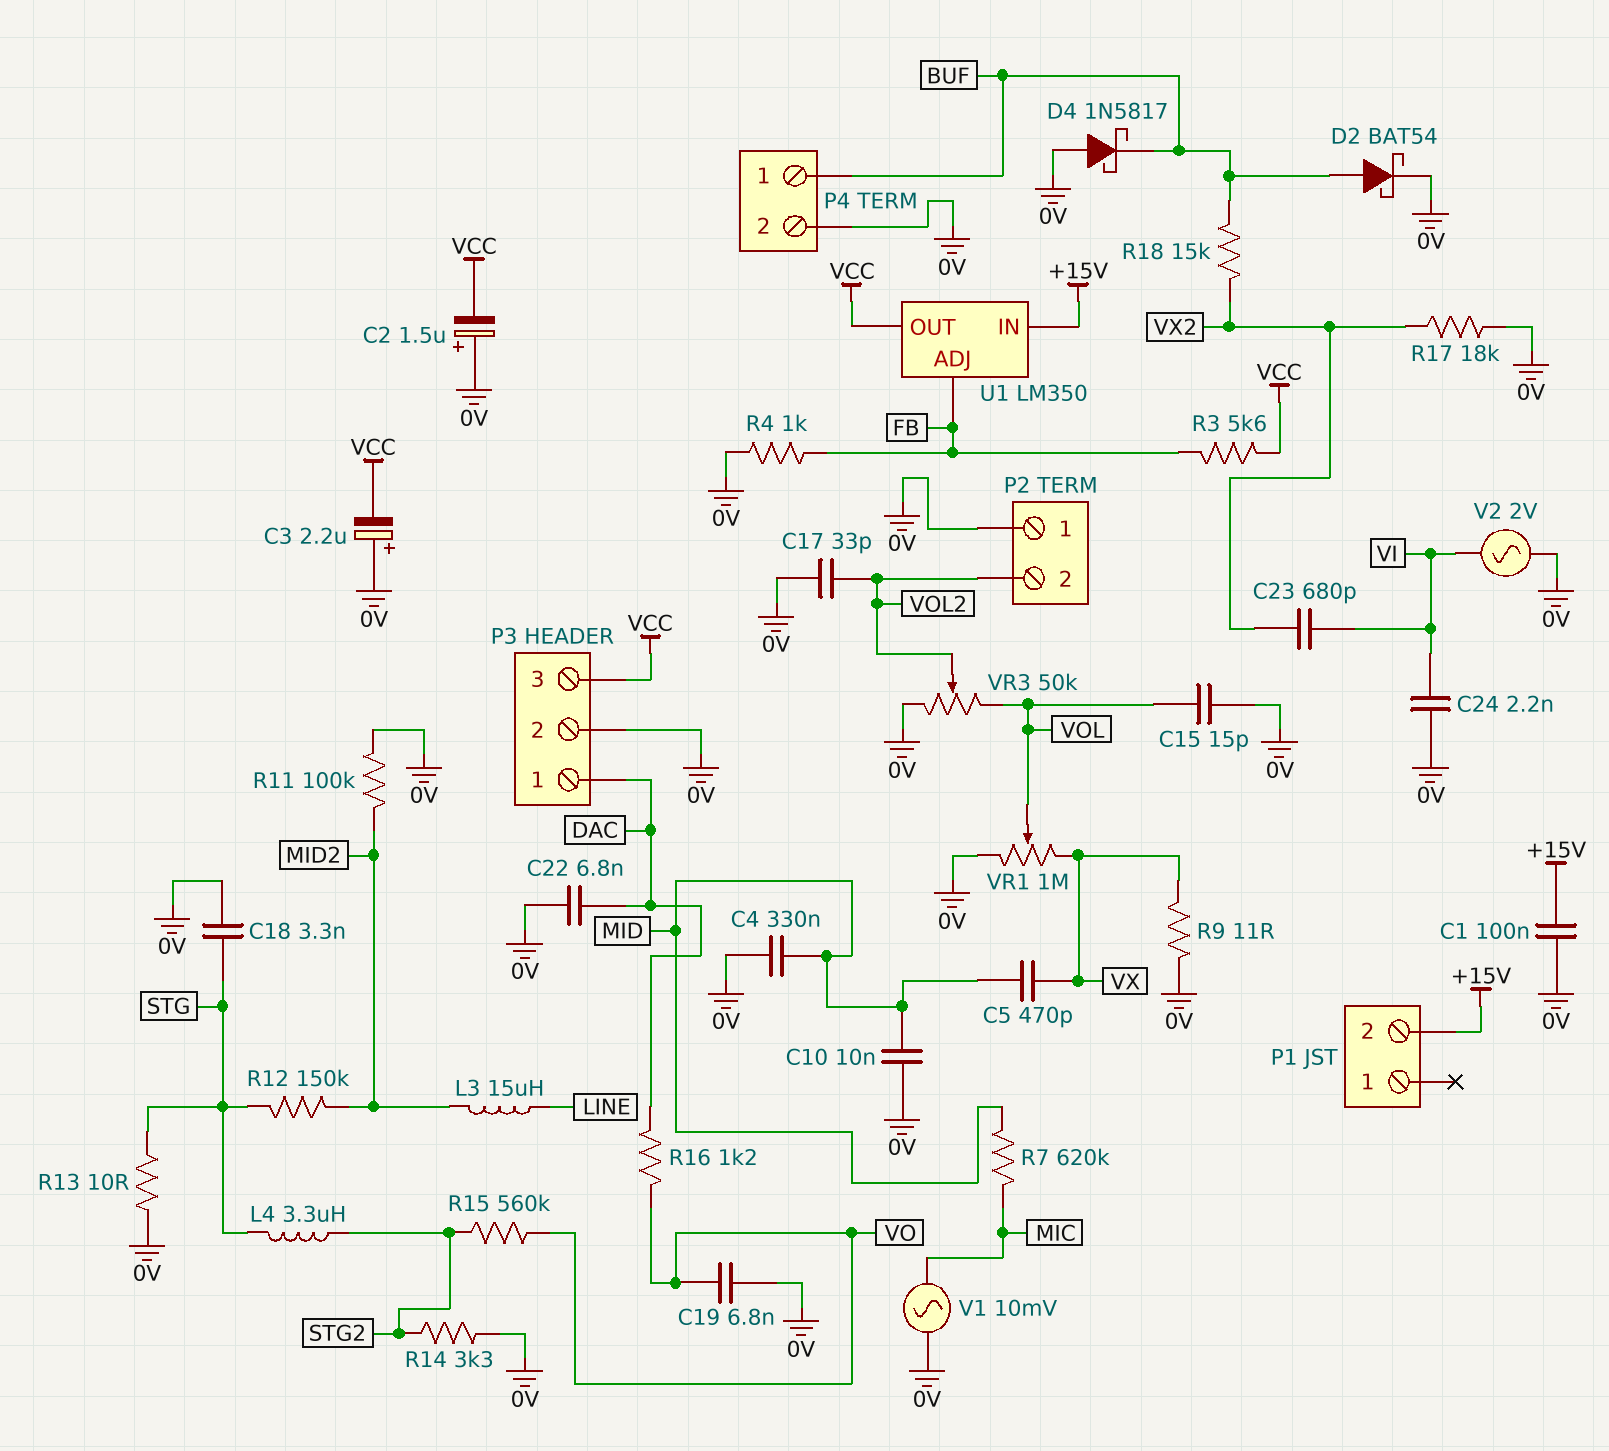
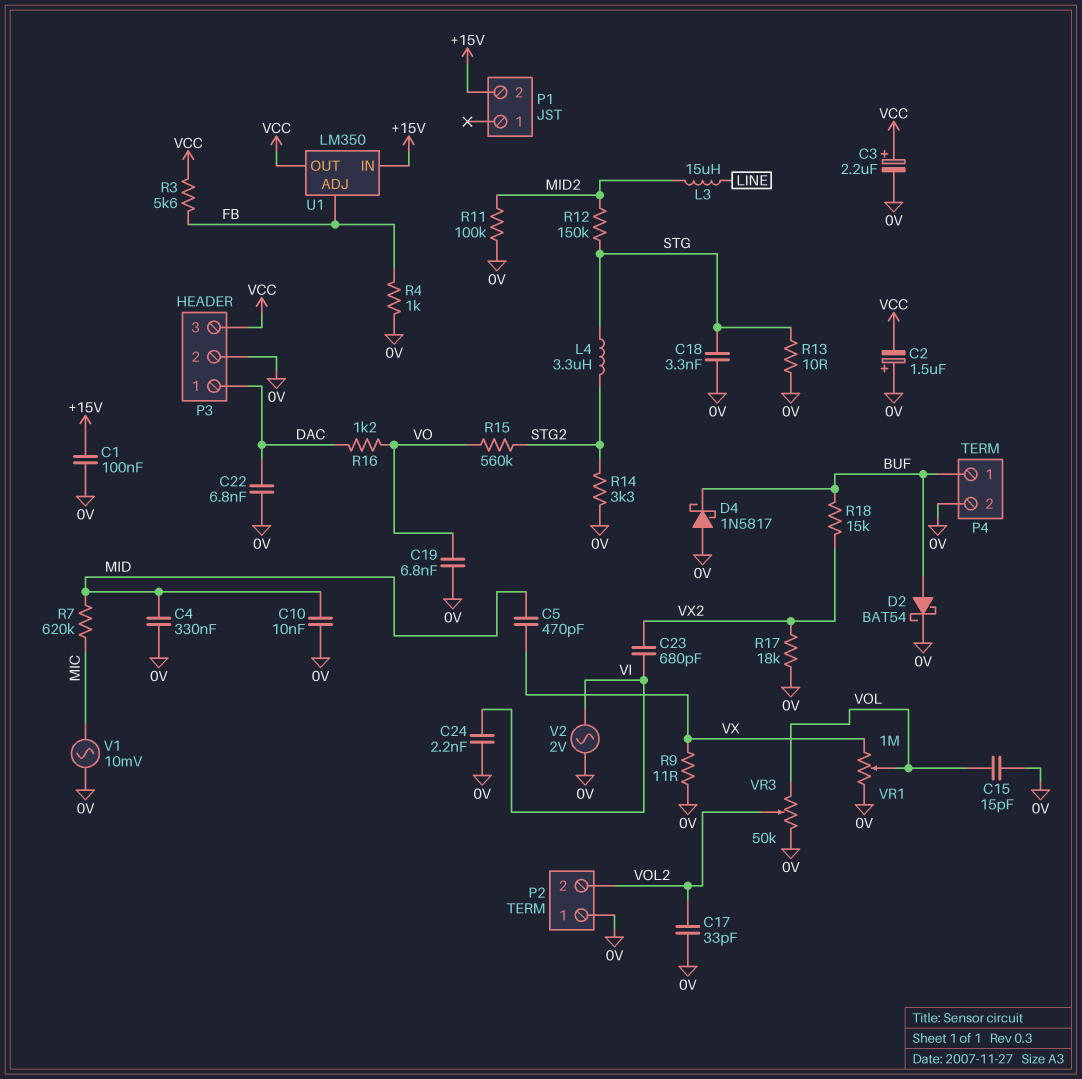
C3: 2.2uF (plus 0V, minus VCC) -> 2.2uF (plus VCC, minus 0V)

